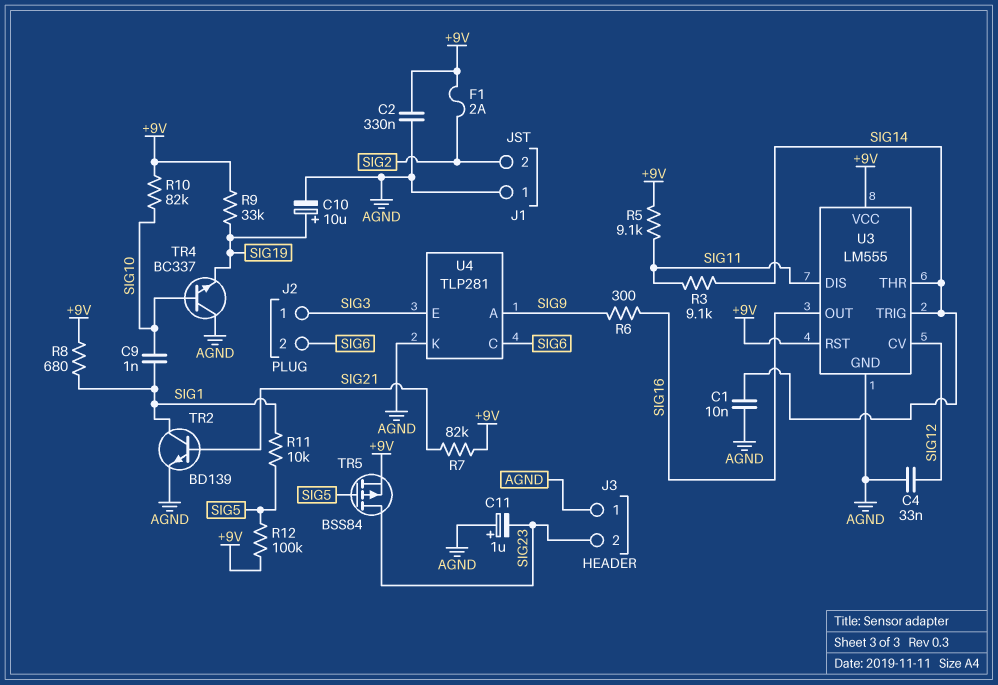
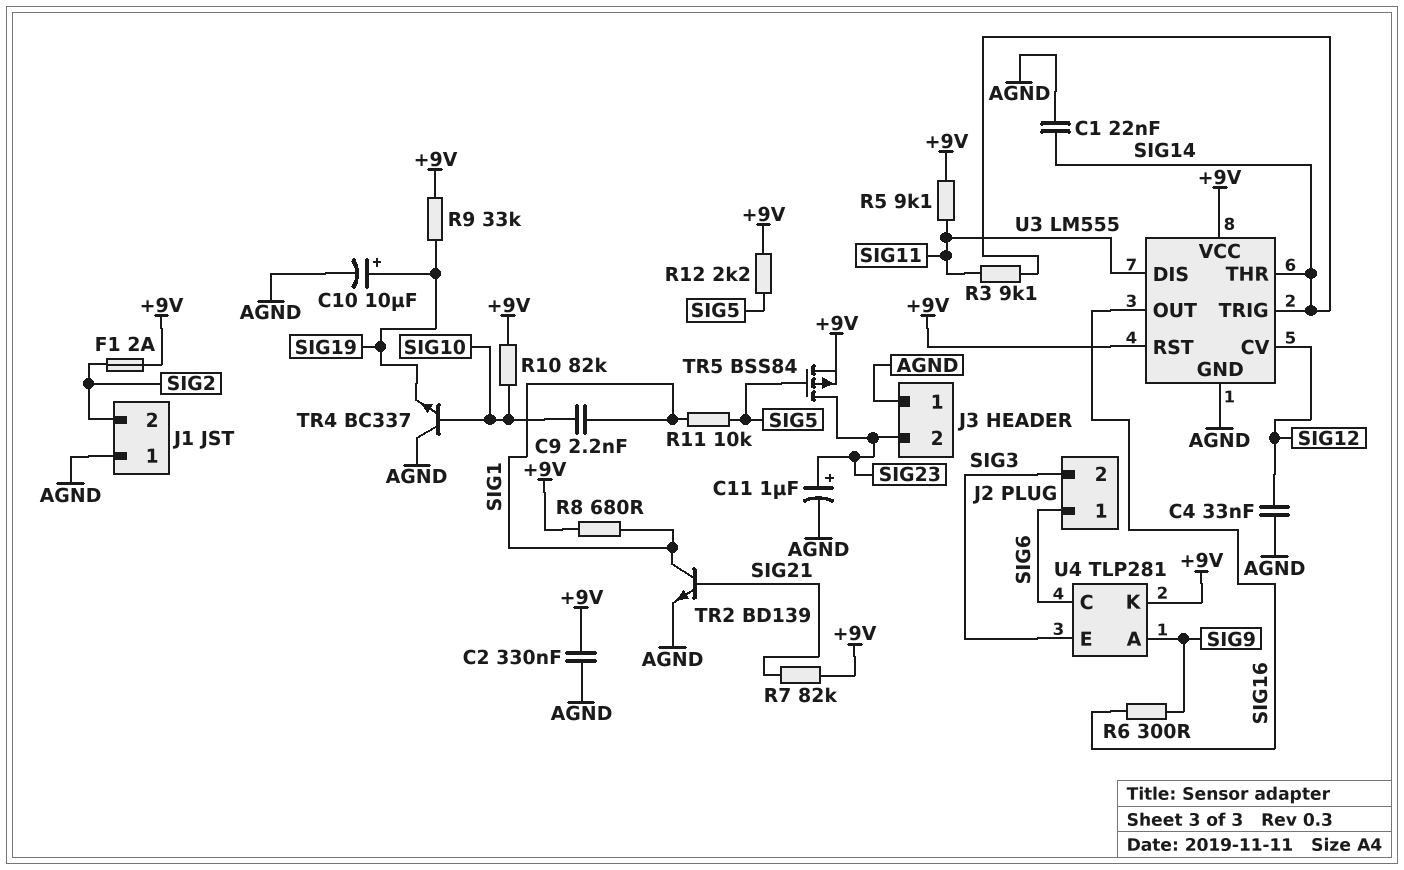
C1: 10nF (AGND, SIG14) -> 22nF (AGND, SIG14)
C9: 1nF (SIG1, SIG10) -> 2.2nF (SIG1, SIG10)
C11: 1uF (plus AGND, minus SIG23) -> 1uF (plus SIG23, minus AGND)
J2 pin 1: SIG3 -> SIG6
J2 pin 2: SIG6 -> SIG3
R12: 100k (+9V, SIG5) -> 2.2k (+9V, SIG5)
U4 pin K: AGND -> +9V

